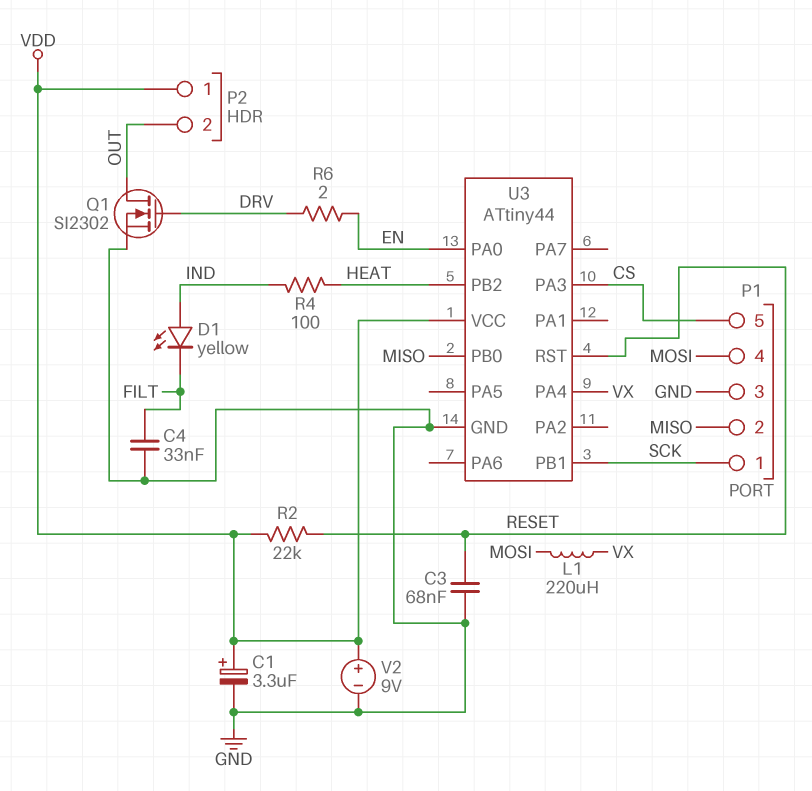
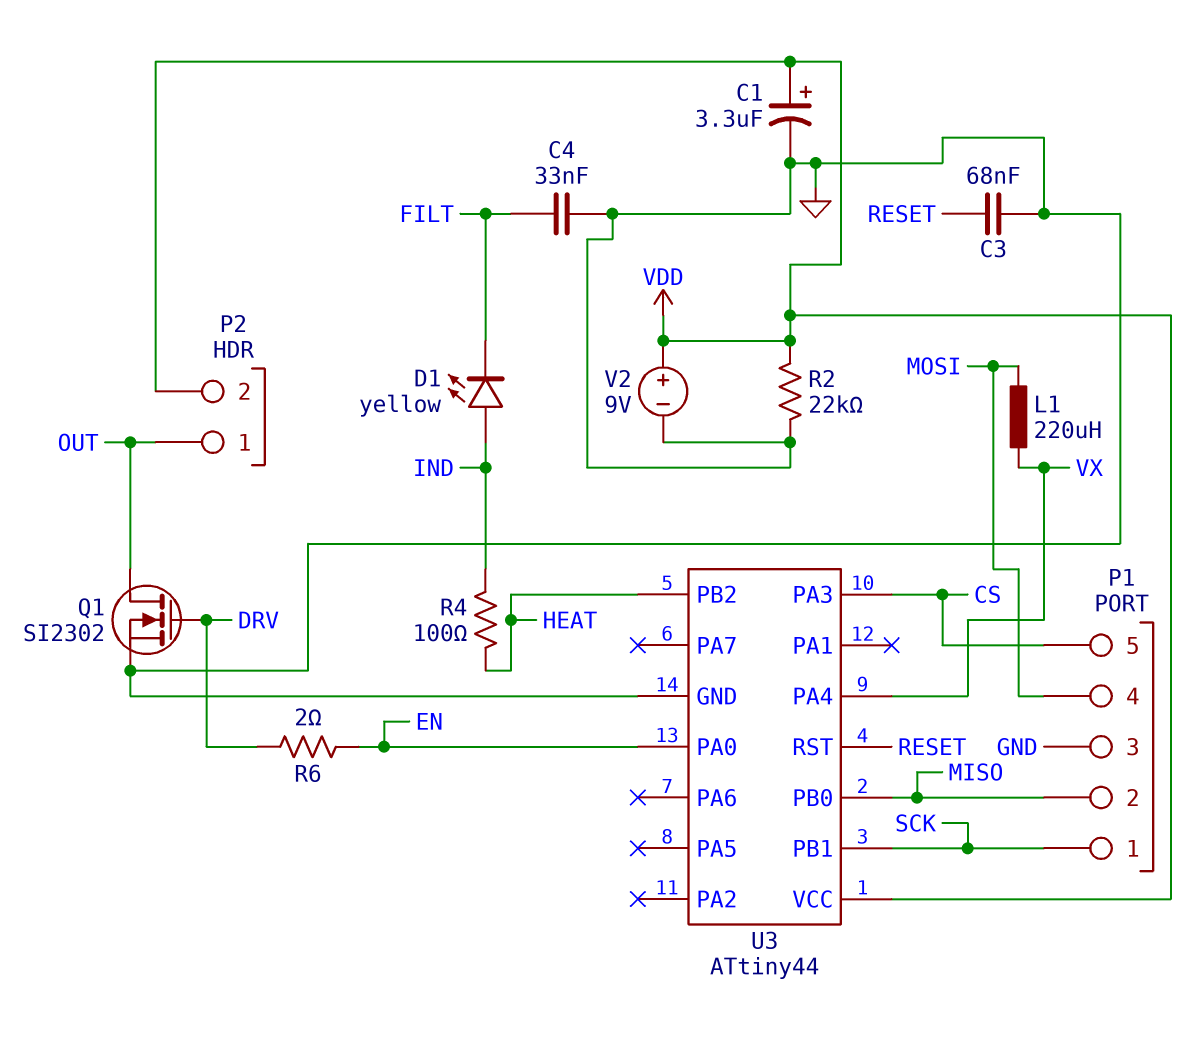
P2 pin 1: VDD -> OUT
P2 pin 2: OUT -> VDD
R2: 22k (RESET, VDD) -> 22k (GND, VDD)

